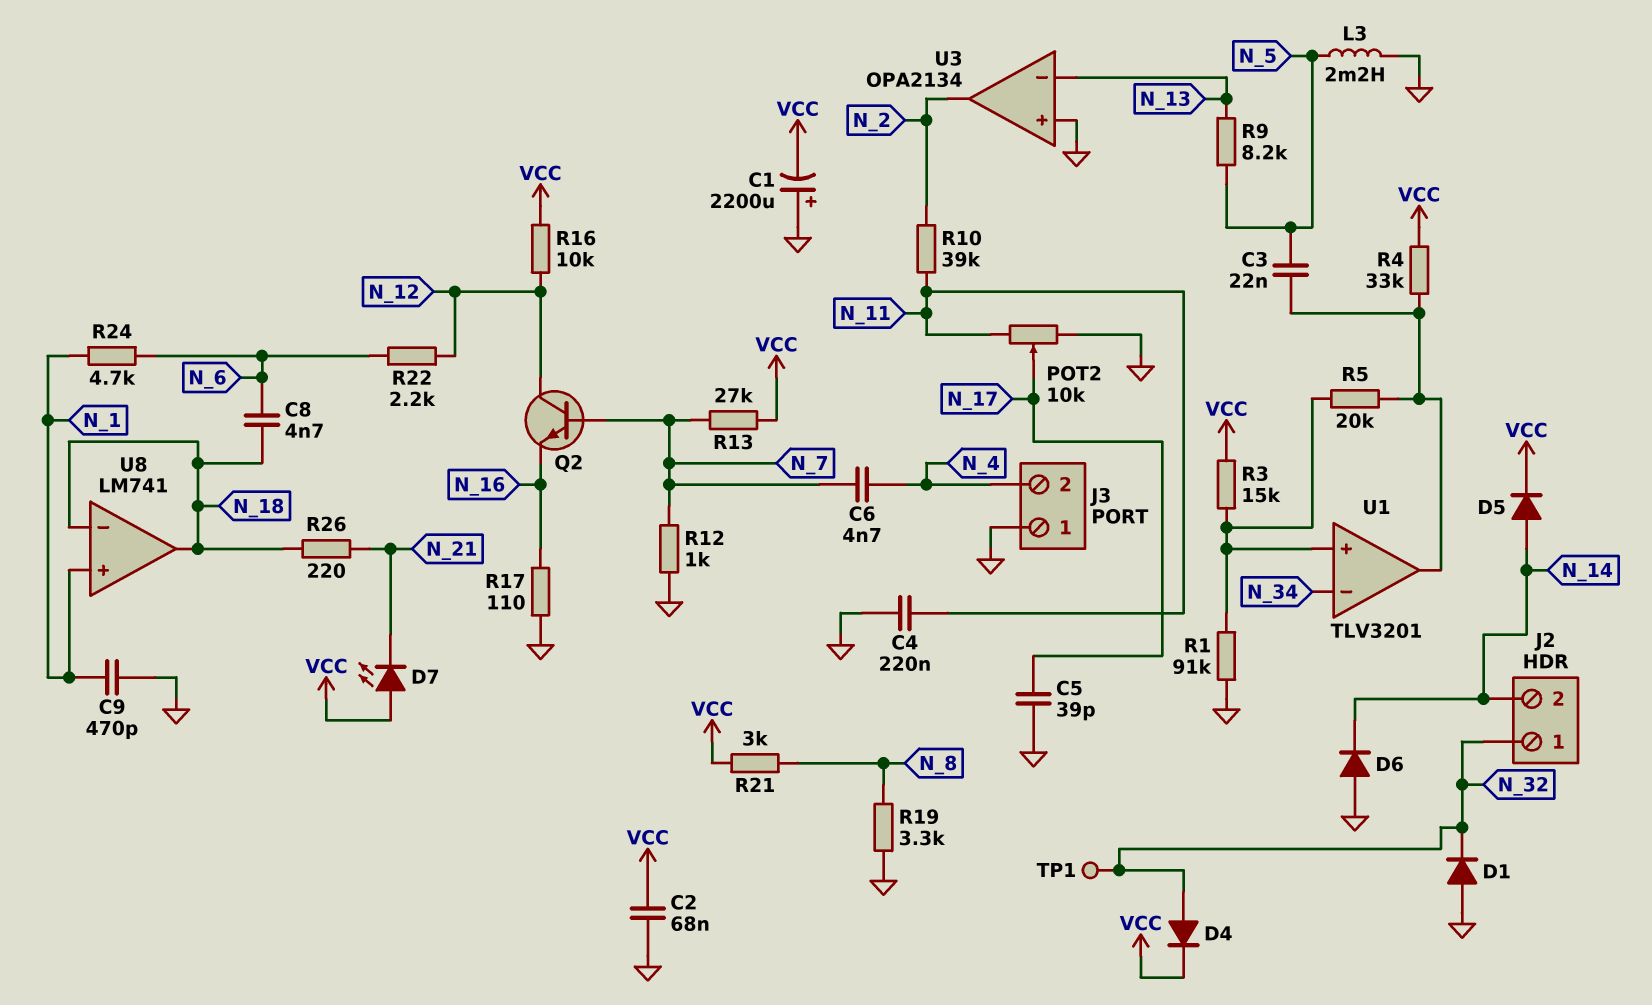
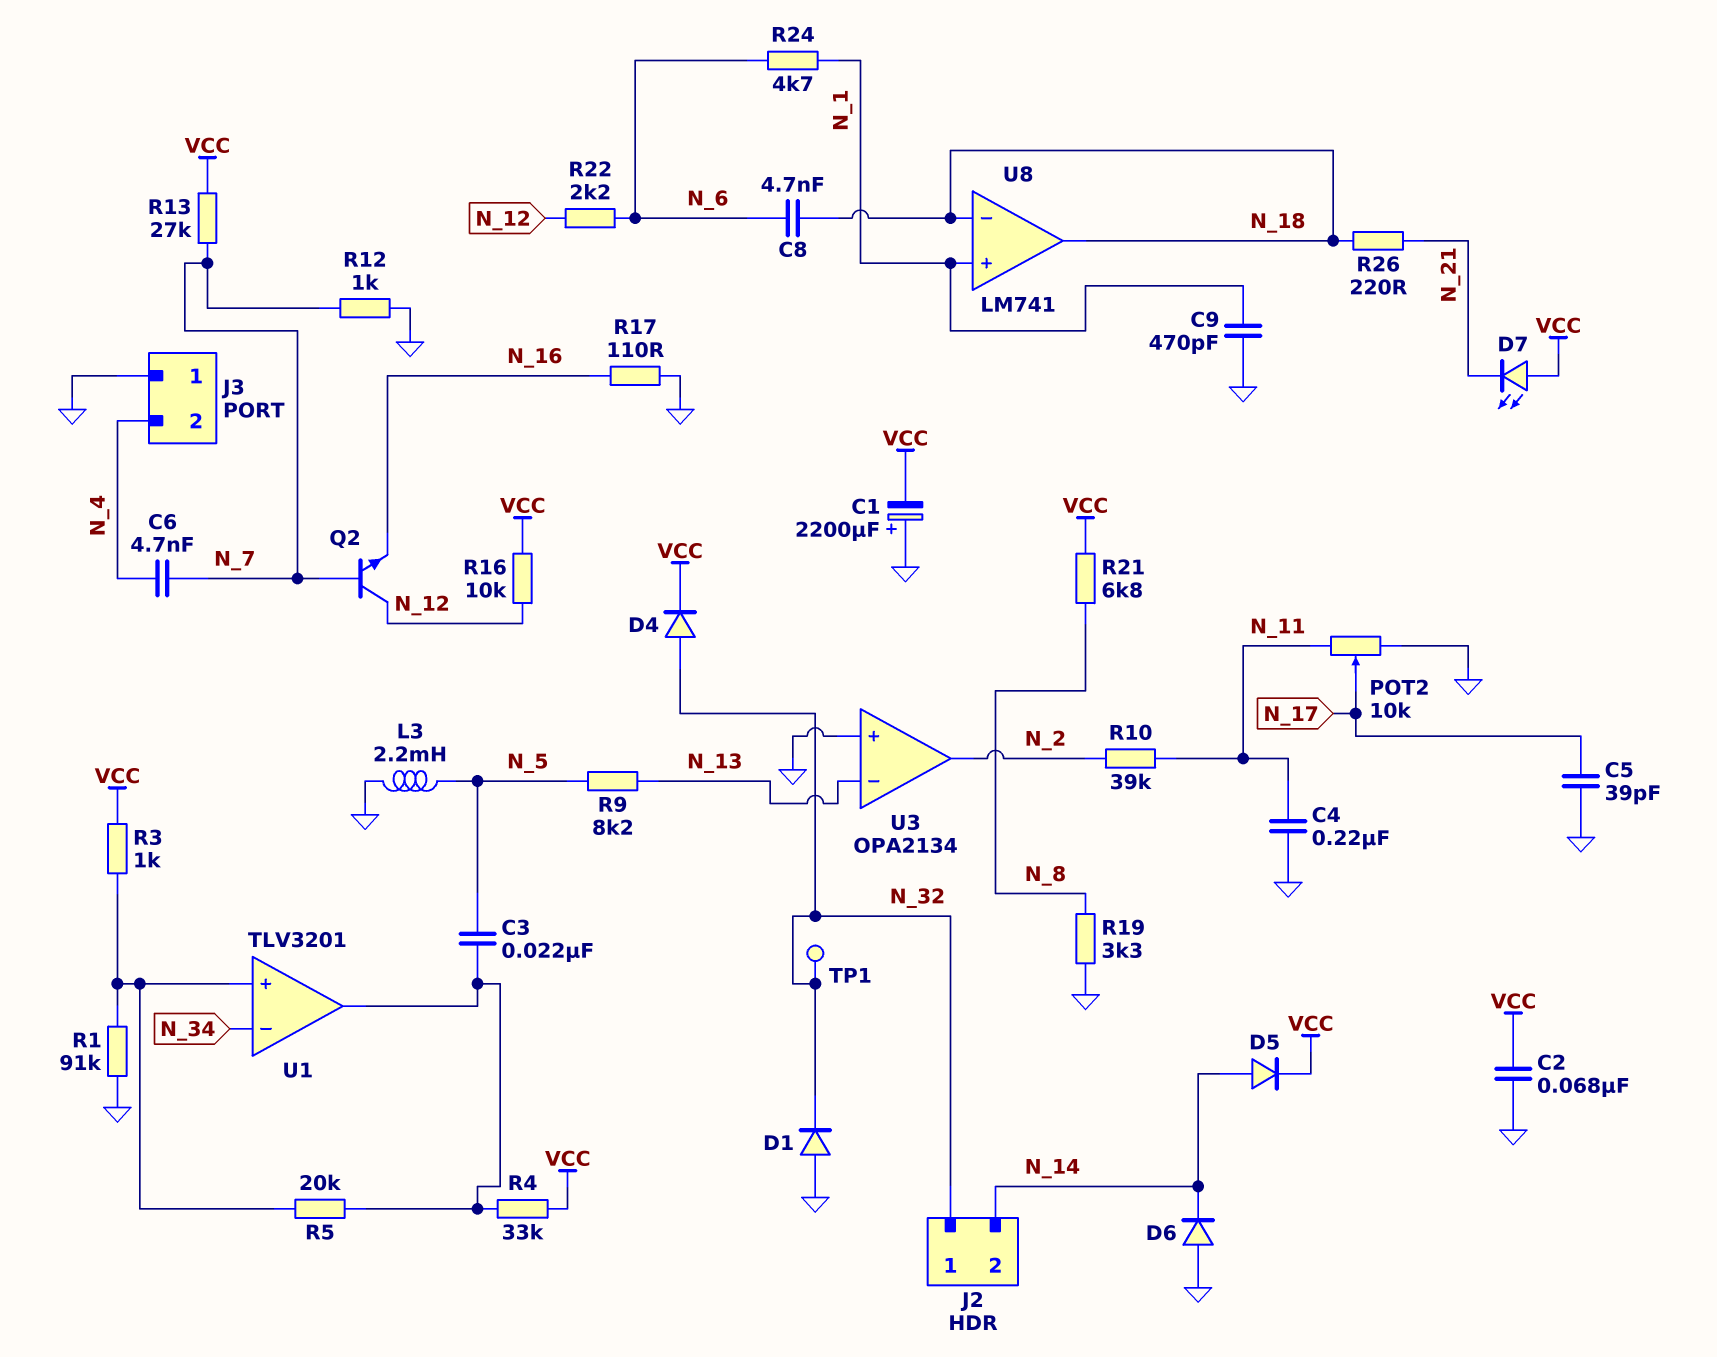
R3: 15k (U1/in+, VCC) -> 1k (U1/in+, VCC)
R21: 3k (N_8, VCC) -> 6.8k (N_8, VCC)

